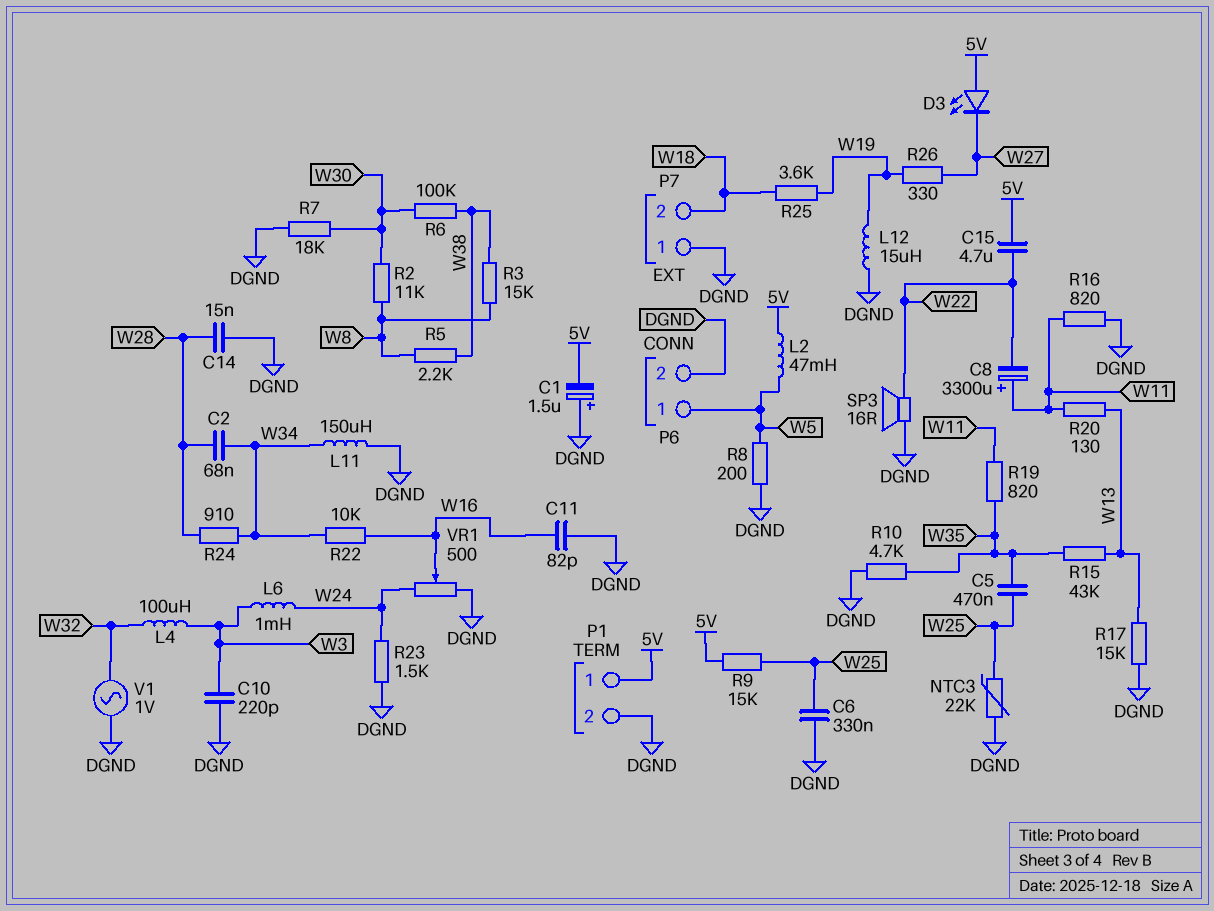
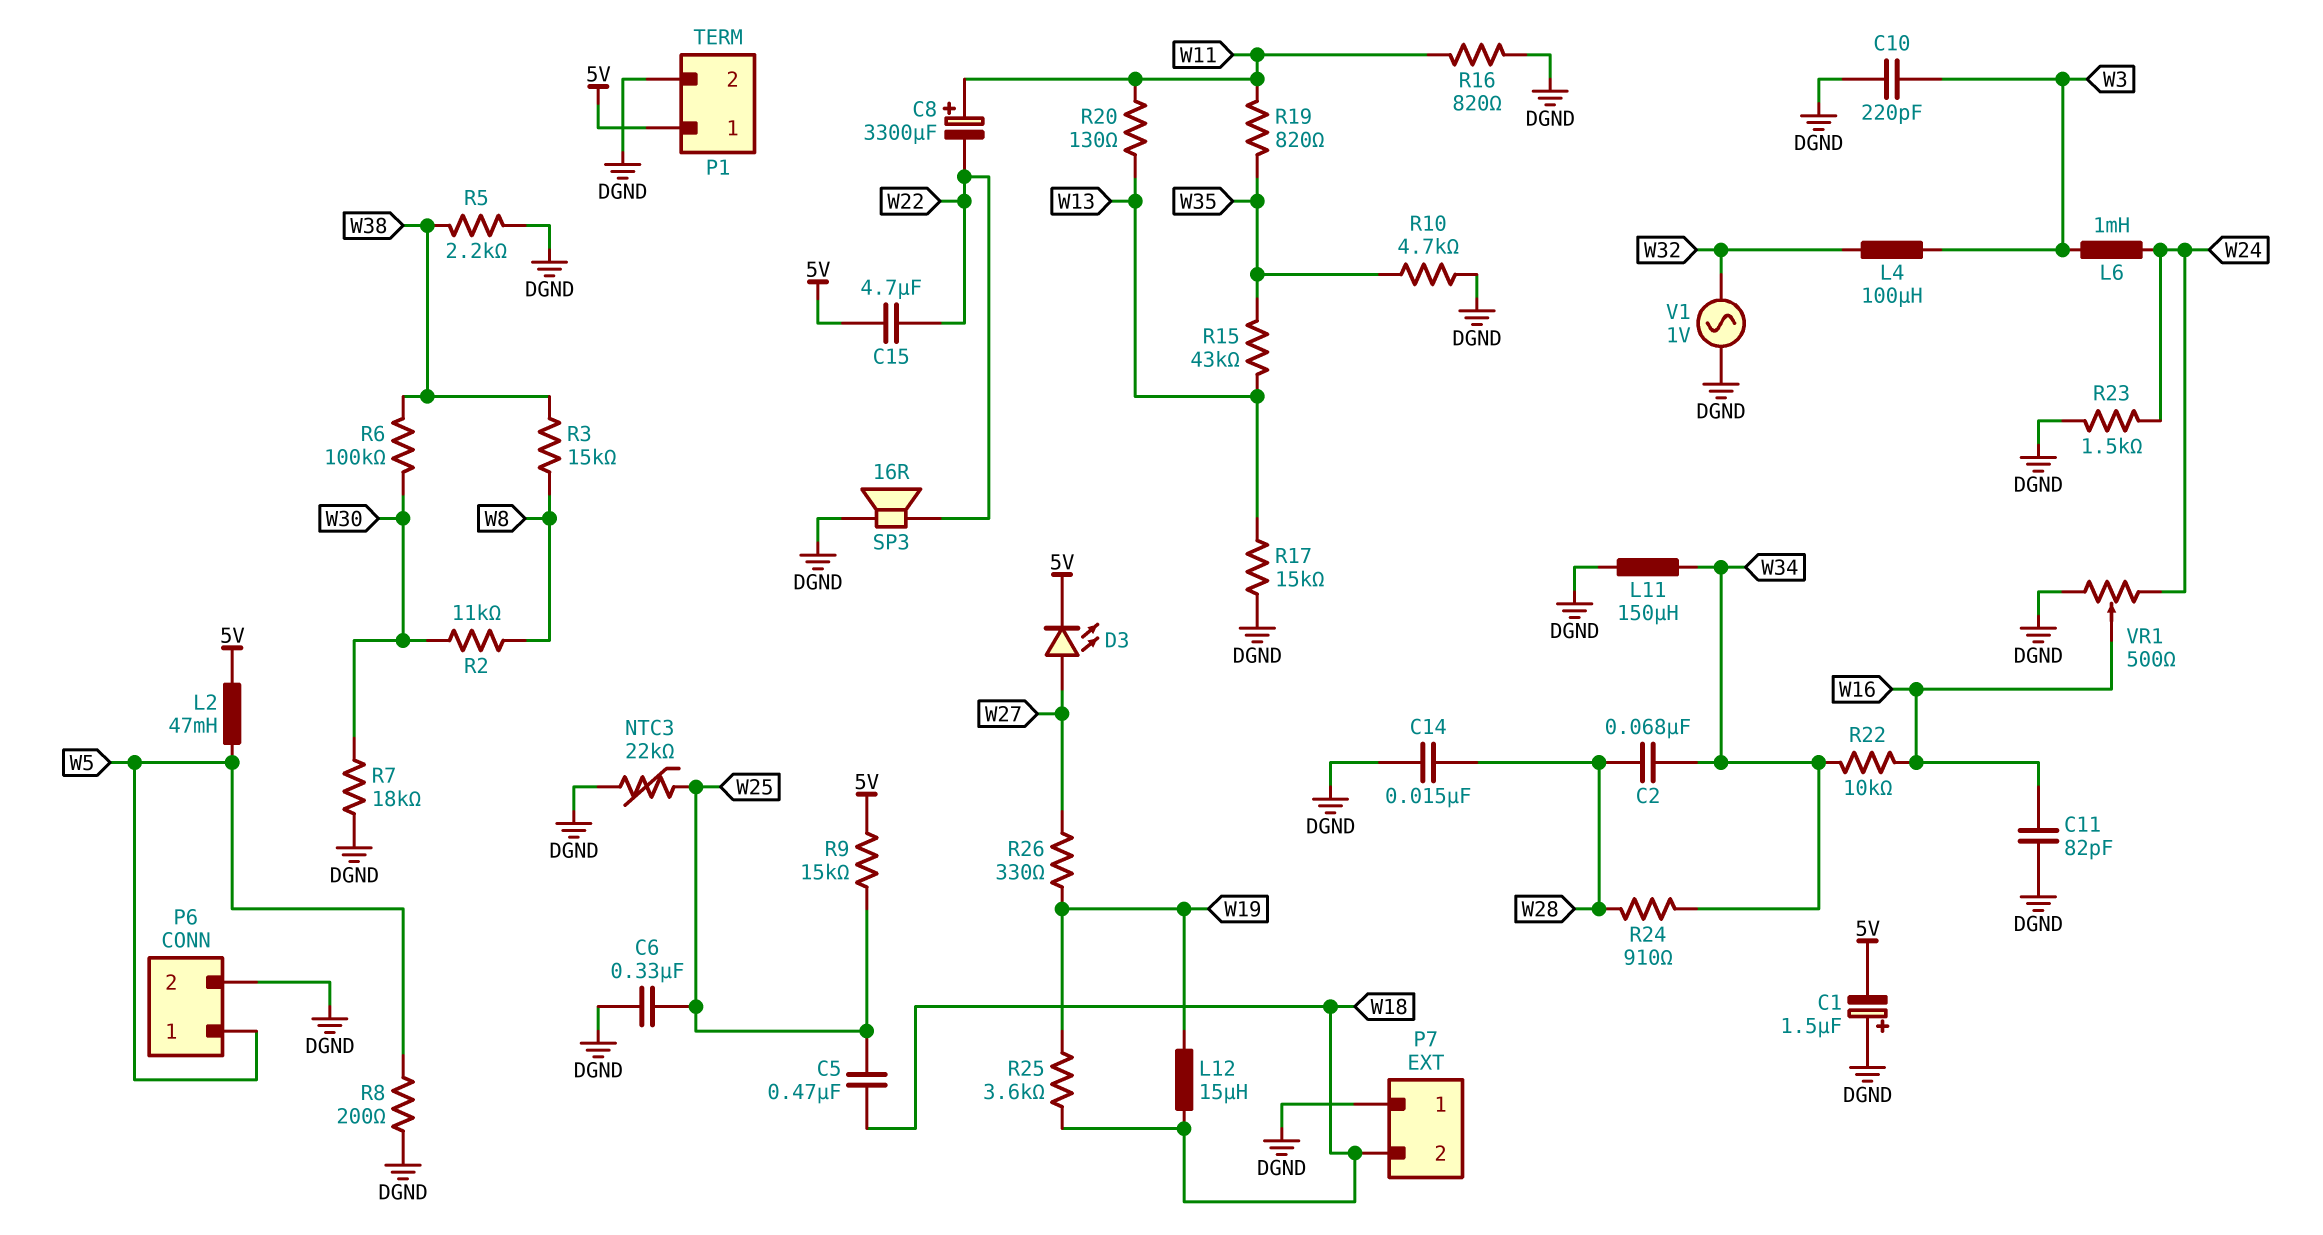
C5: 470nF (W25, W35) -> 470nF (W18, W25)
D3: LED (A 5V, K W27) -> LED (A W27, K 5V)
L12: 15uH (DGND, W19) -> 15uH (W18, W19)
R5: 2.2k (W8, W38) -> 2.2k (DGND, W38)

